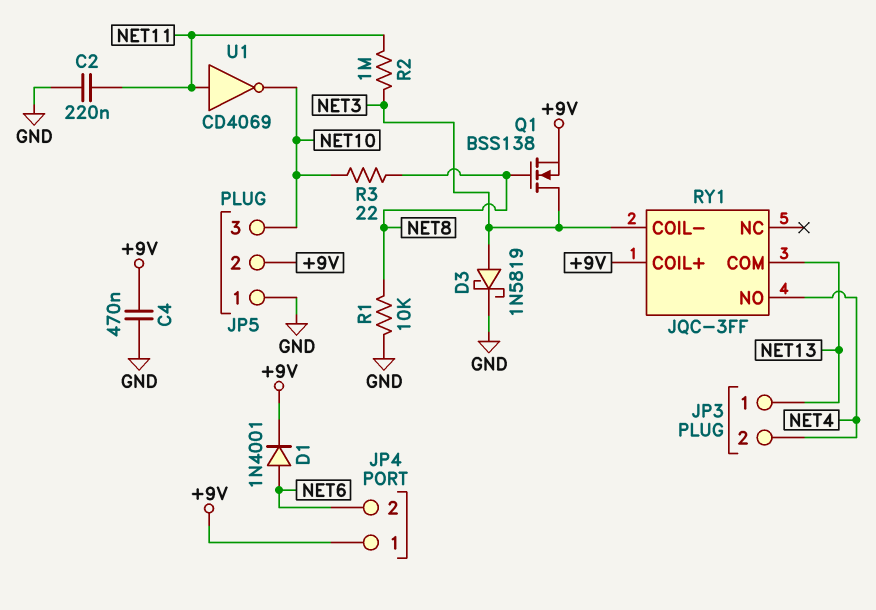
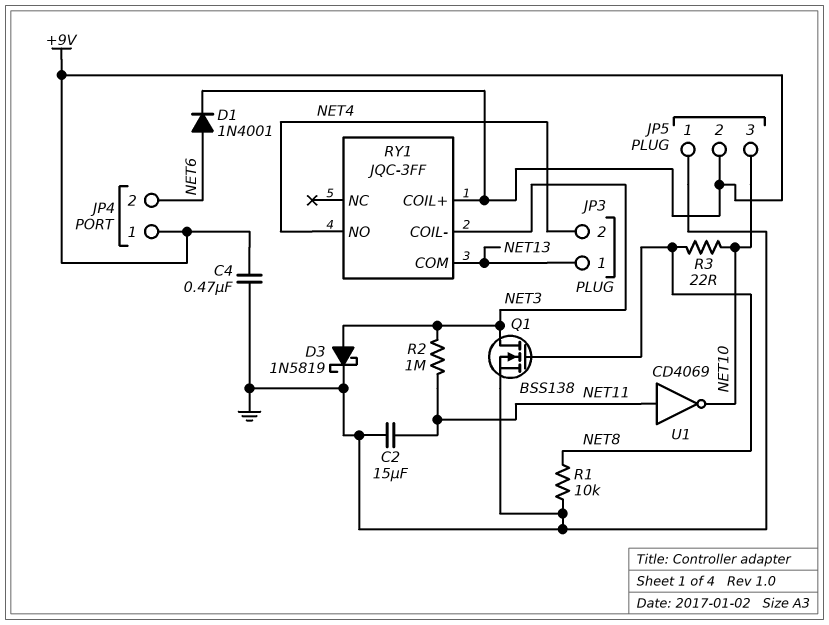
C2: 220nF (GND, NET11) -> 15uF (GND, NET11)
Q1: NMOS BSS138 (G NET8, D NET3, S +9V) -> NMOS BSS138 (G NET8, D NET3, S GND)

